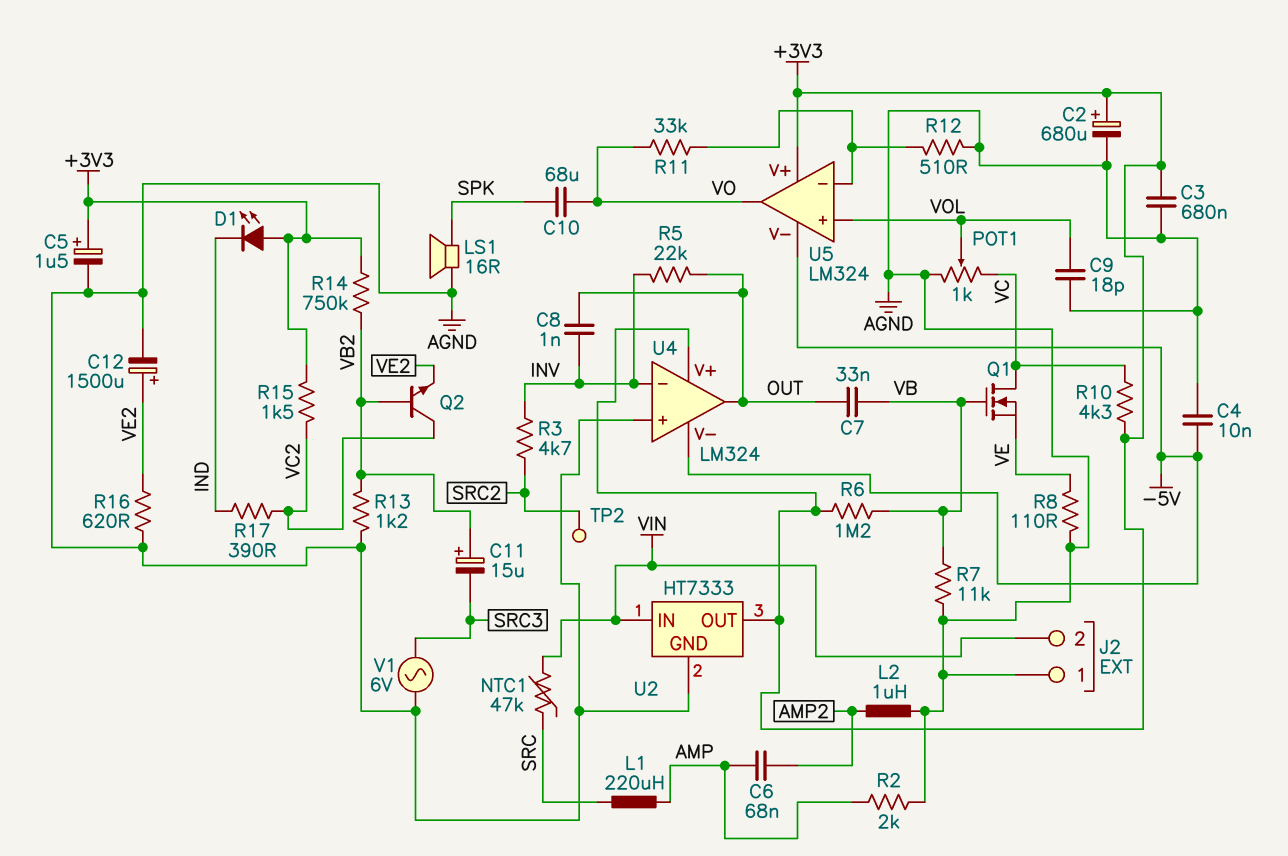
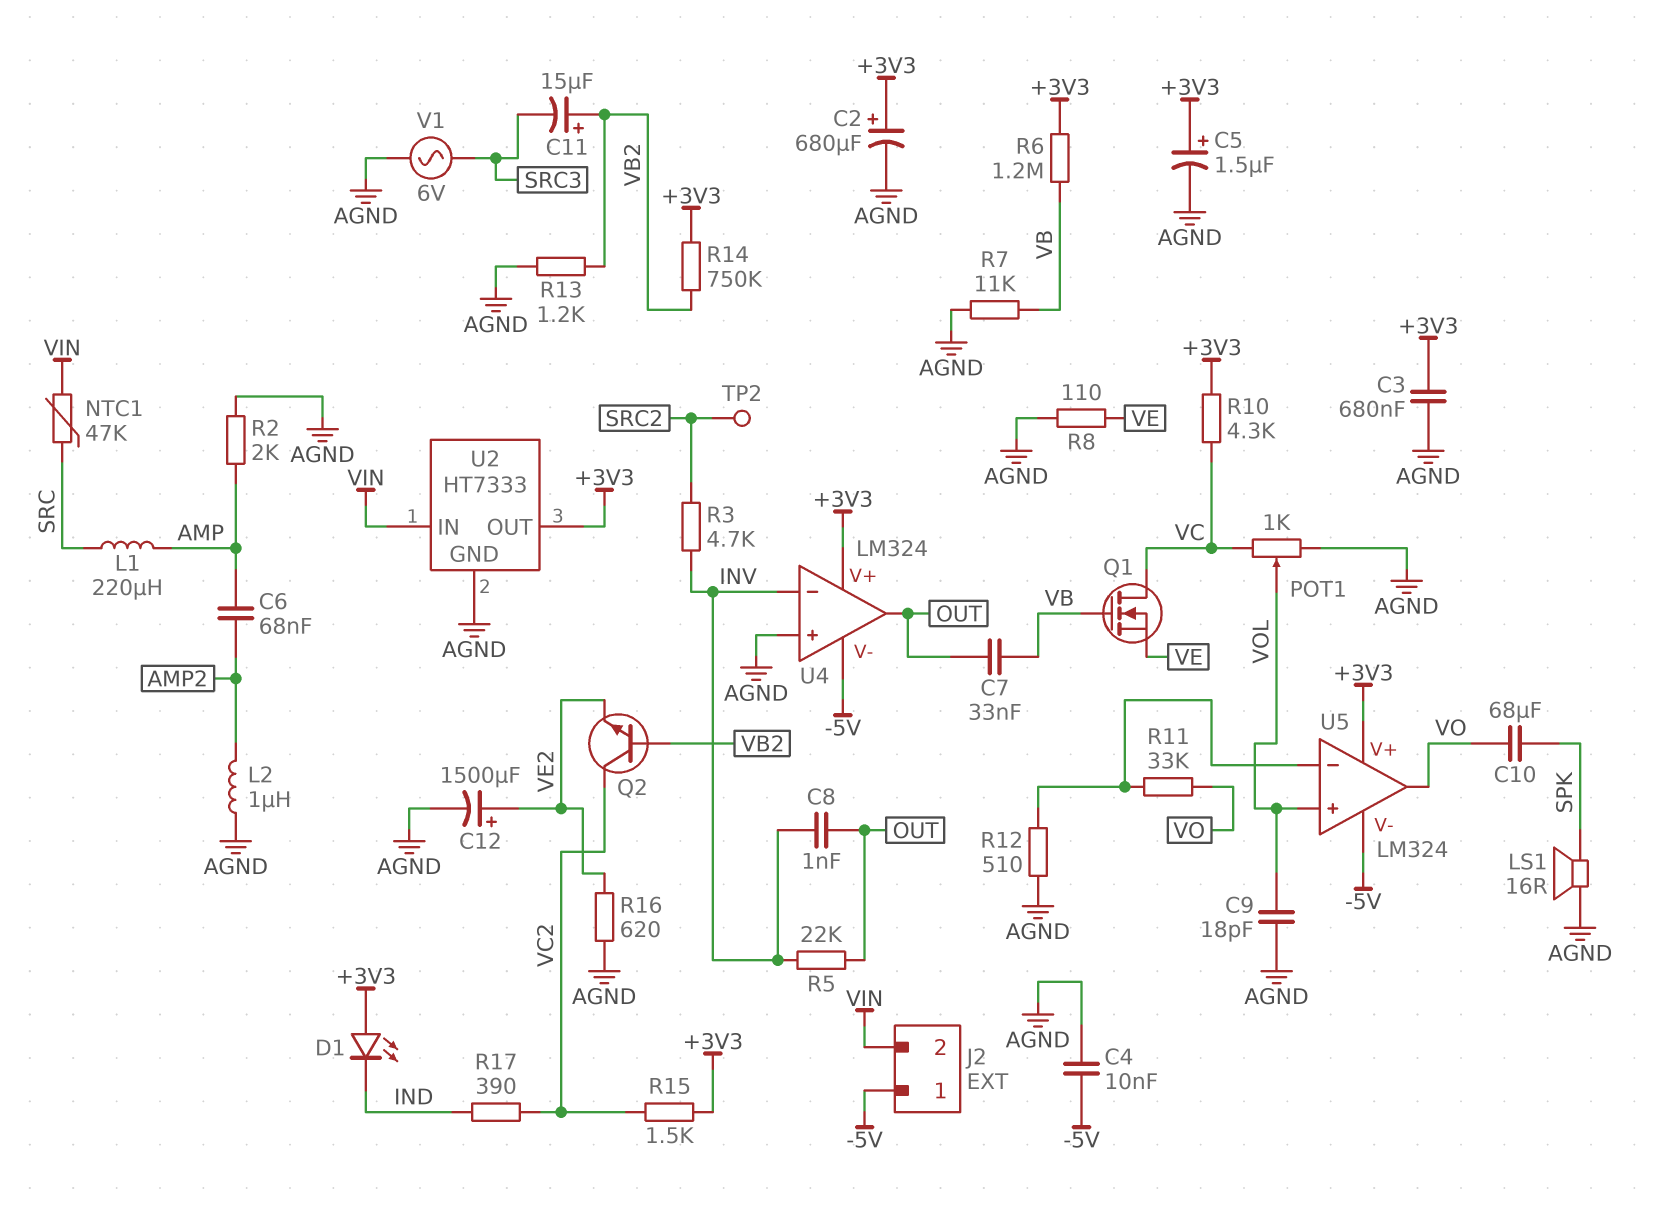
J2 pin 1: AGND -> -5V

